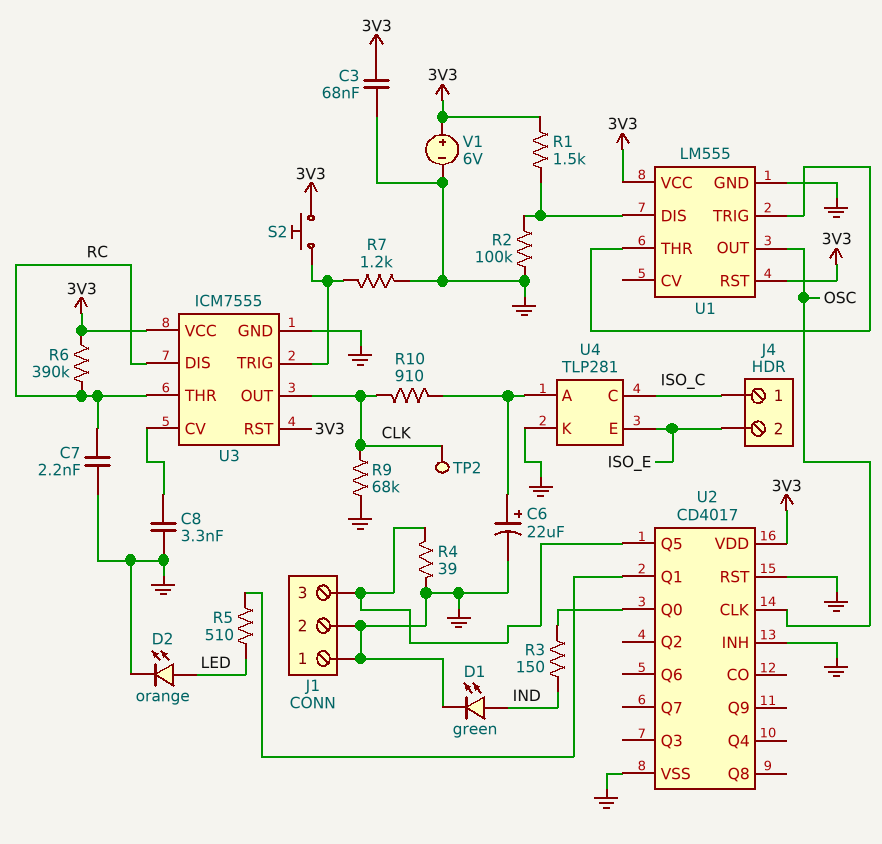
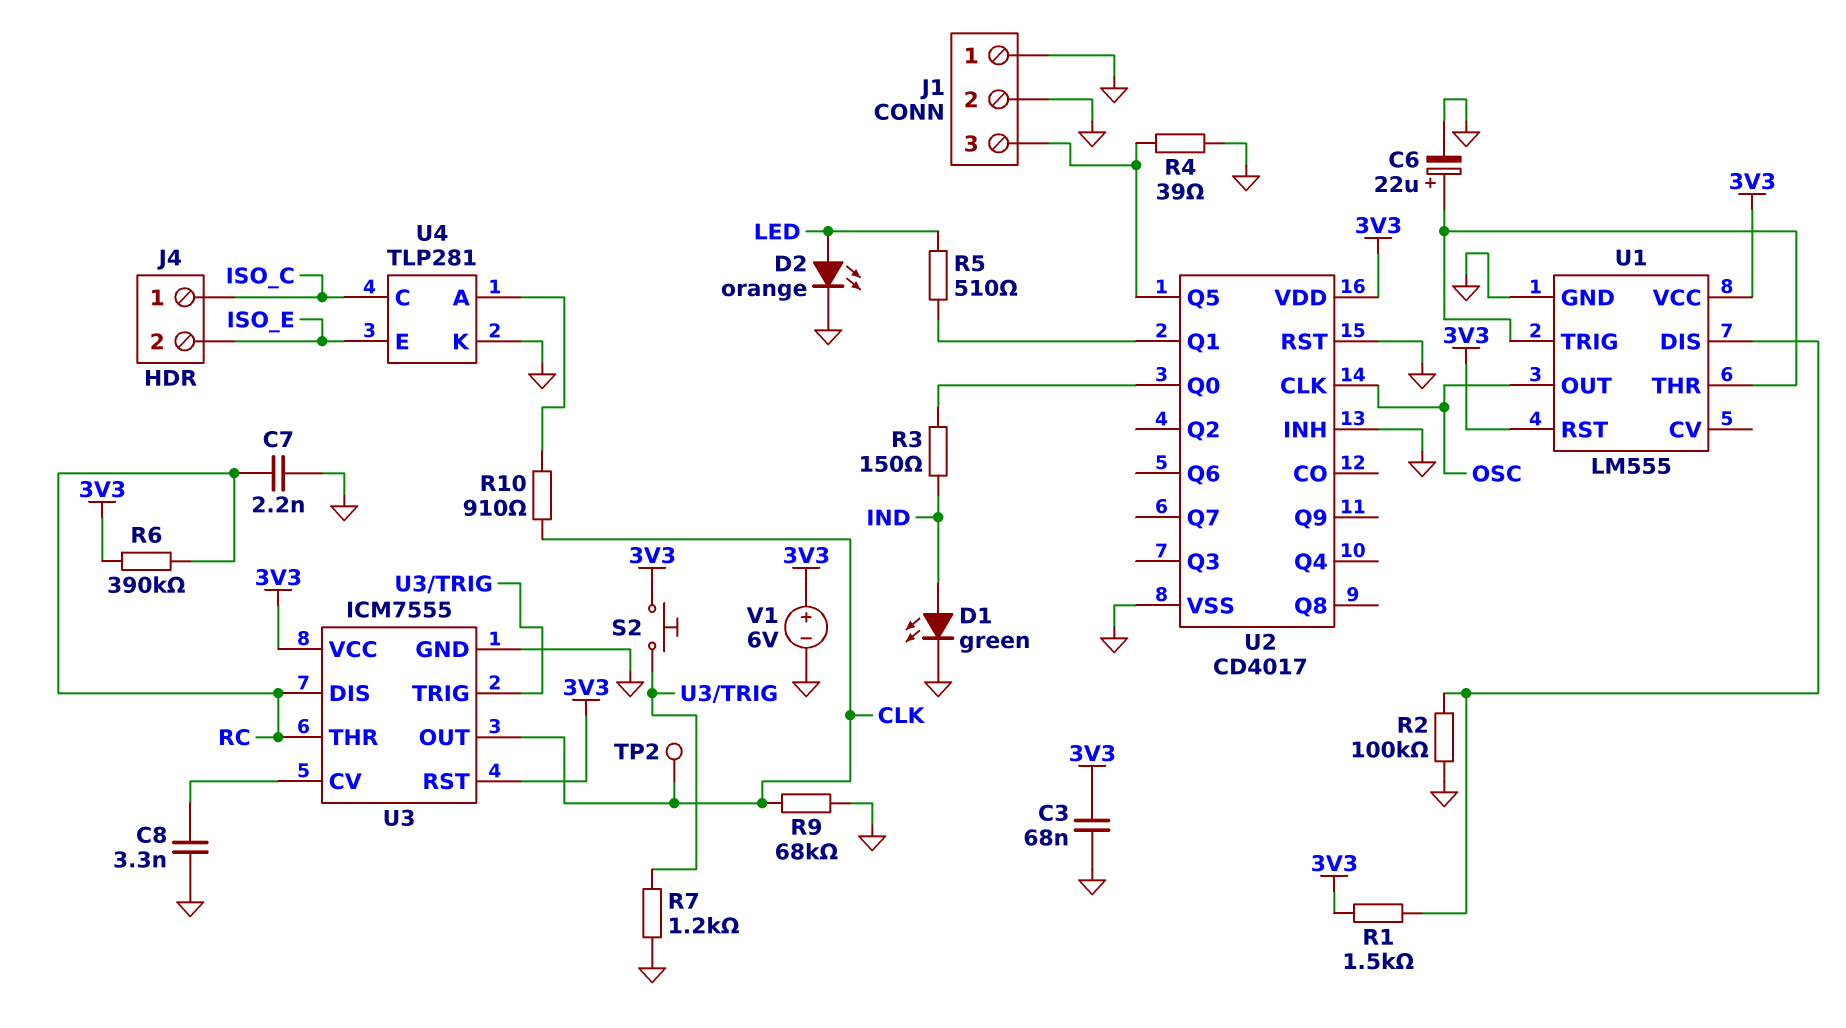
C6: 22uF (plus U4/A, minus GND) -> 22uF (plus U1/THR, minus GND)

